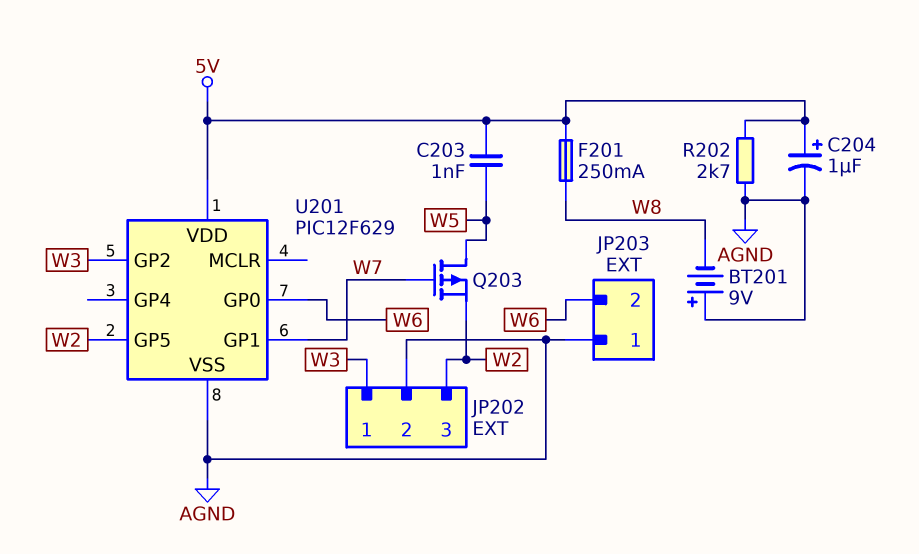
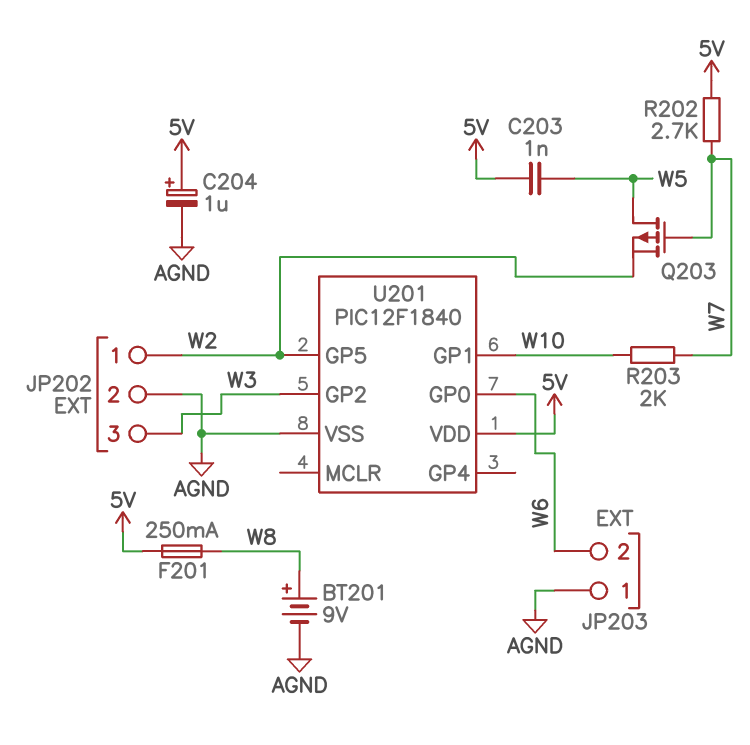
BT201: 9V (plus AGND, minus W8) -> 9V (plus W8, minus AGND)
JP202 pin 1: W3 -> W2
JP202 pin 3: W2 -> W3
R202: 2.7k (5V, AGND) -> 2.7k (5V, W7)
R203: none -> 2k (W7, W10)
U201: PIC12F629 -> PIC12F1840
U201 pin GP1: W7 -> W10

